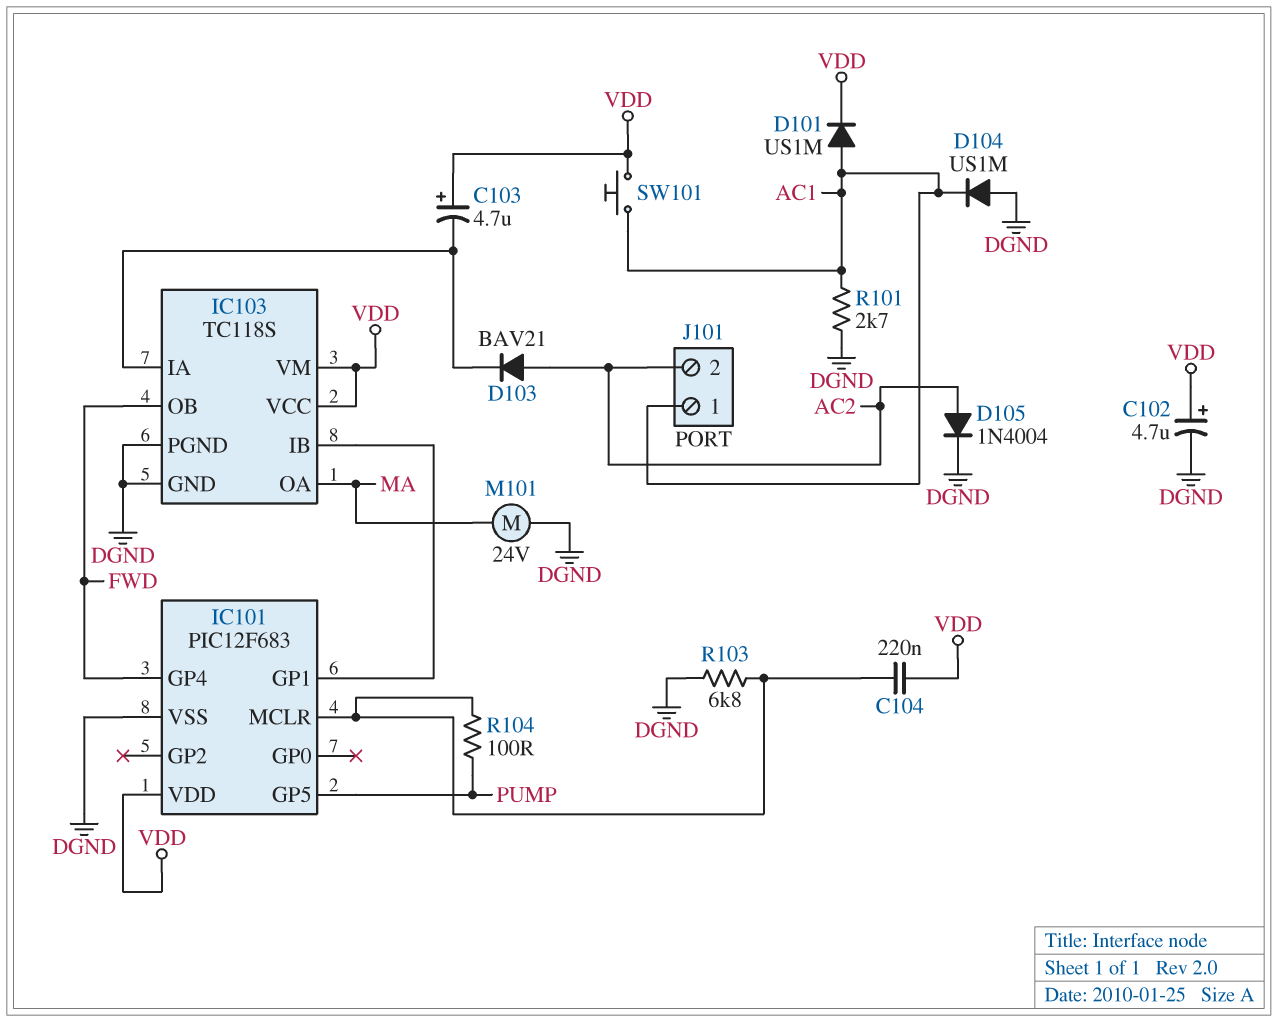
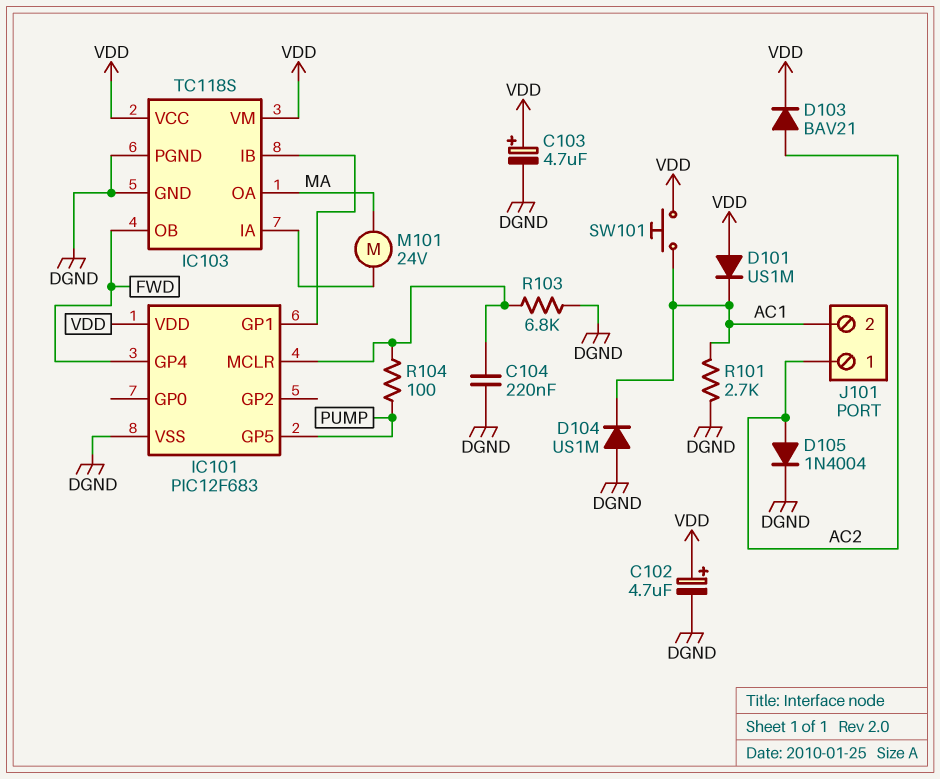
C103: 4.7uF (plus VDD, minus IC103/IA) -> 4.7uF (plus VDD, minus DGND)
C104: 220nF (IC101/MCLR, VDD) -> 220nF (DGND, IC101/MCLR)
D101: diode US1M (A AC1, K VDD) -> diode US1M (A VDD, K AC1)
D103: diode BAV21 (A AC2, K IC103/IA) -> diode BAV21 (A AC2, K VDD)
J101 pin 1: AC1 -> AC2
J101 pin 2: AC2 -> AC1
M101: motor 24V (DGND, MA) -> motor 24V (IC103/IA, MA)

